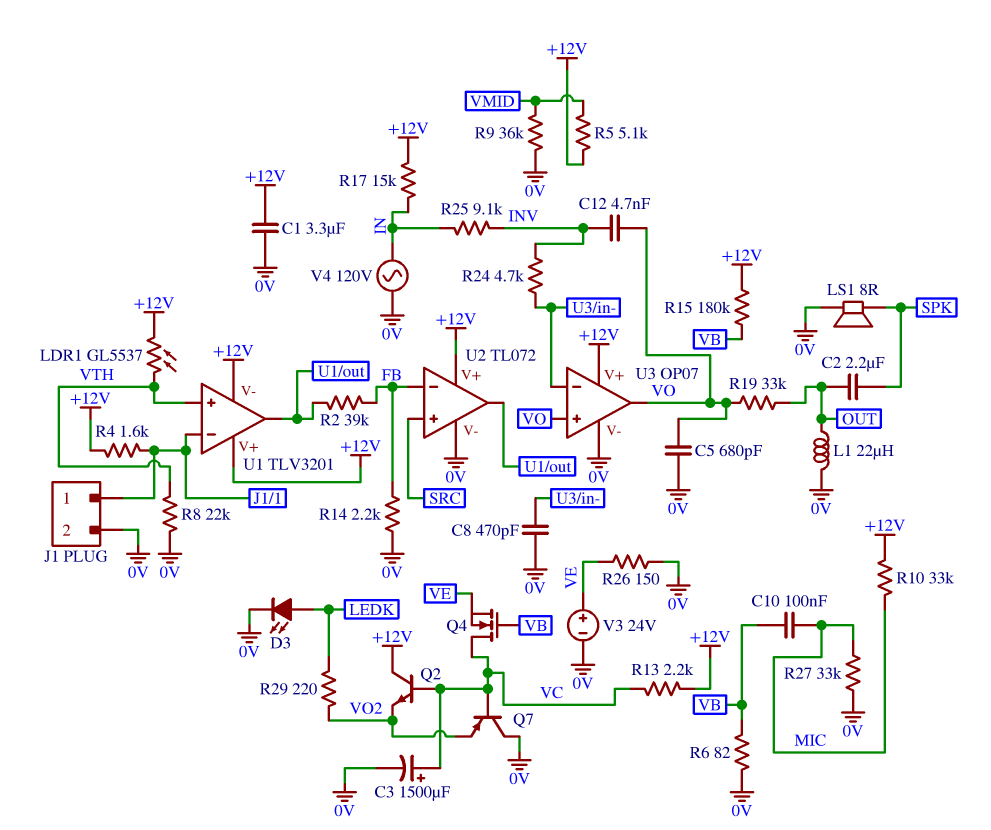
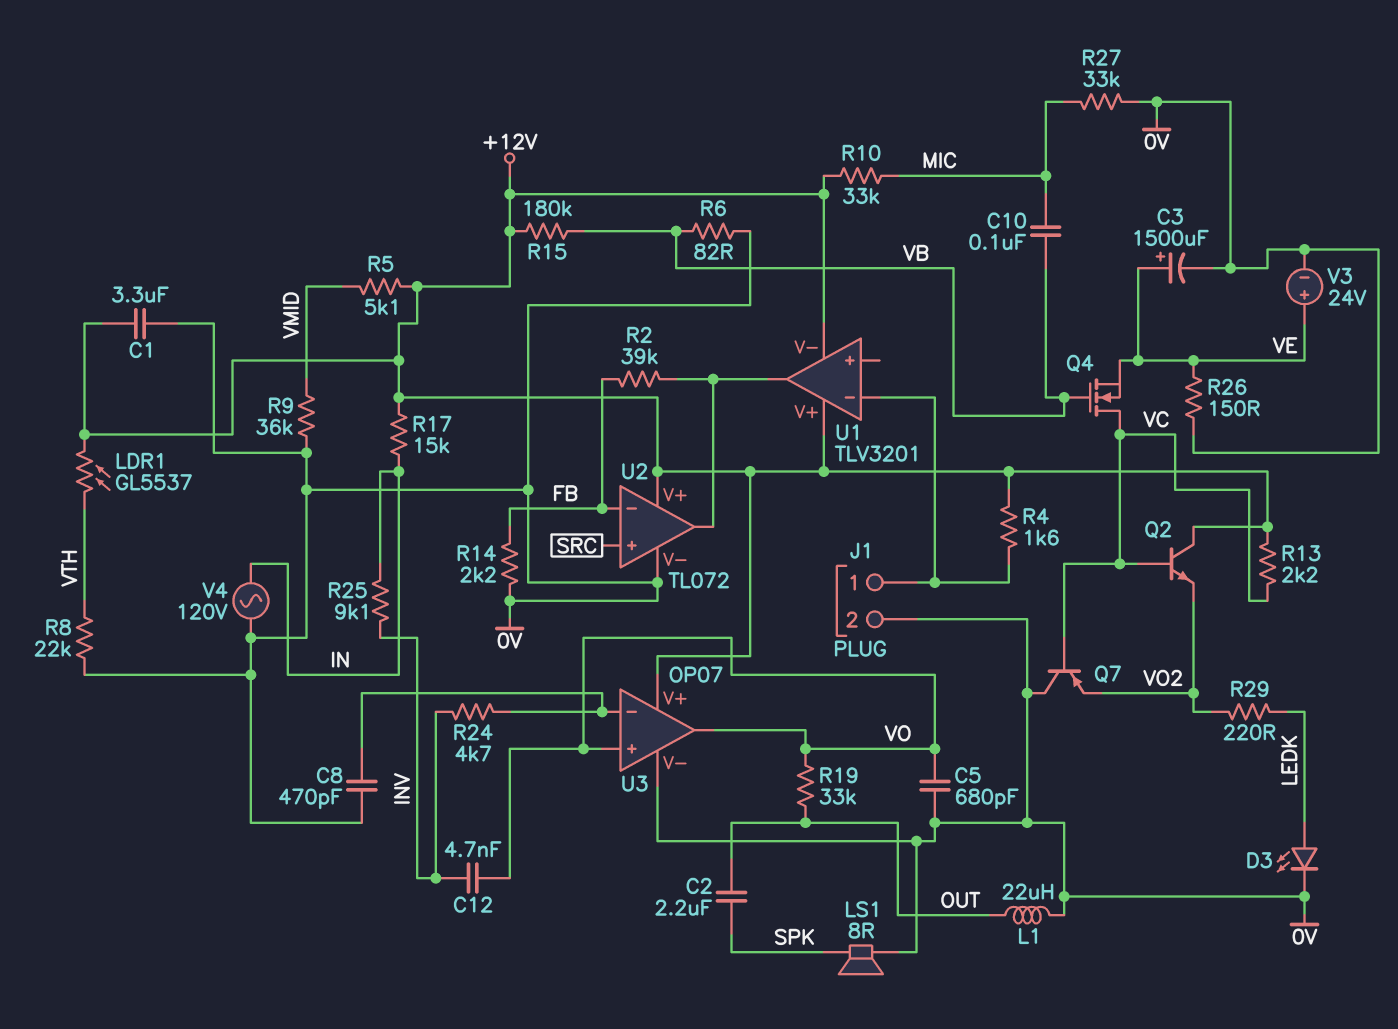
C3: 1500uF (plus VC, minus 0V) -> 1500uF (plus VE, minus 0V)
U1 pin in+: VTH -> none

